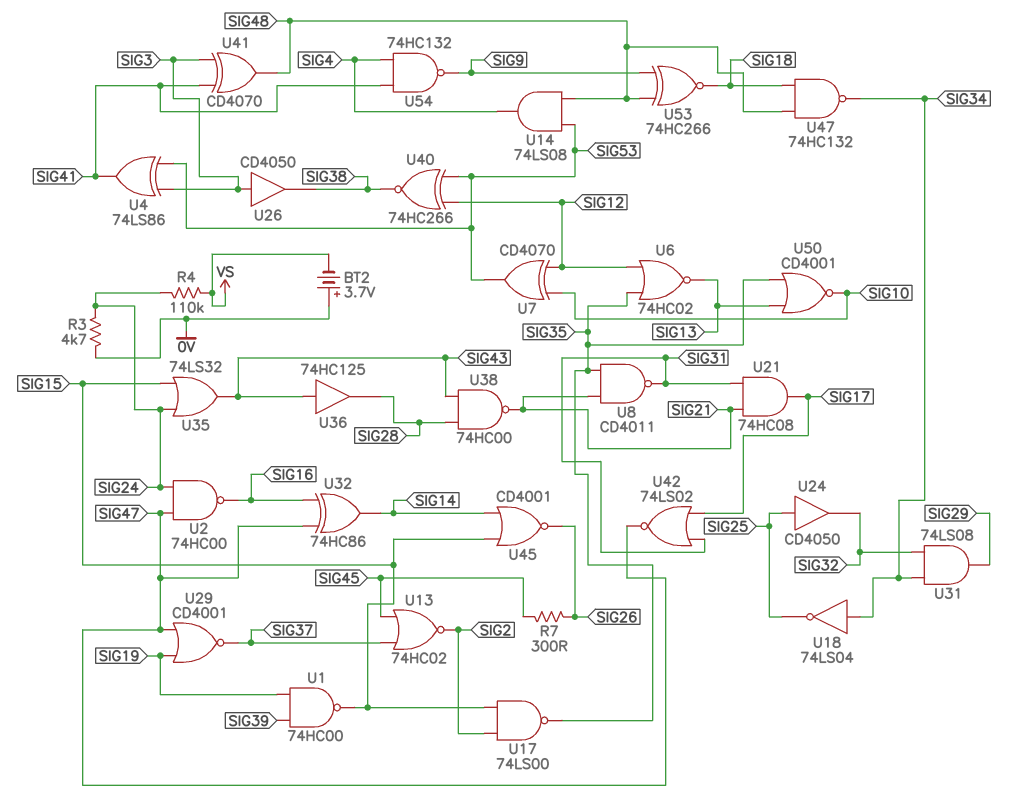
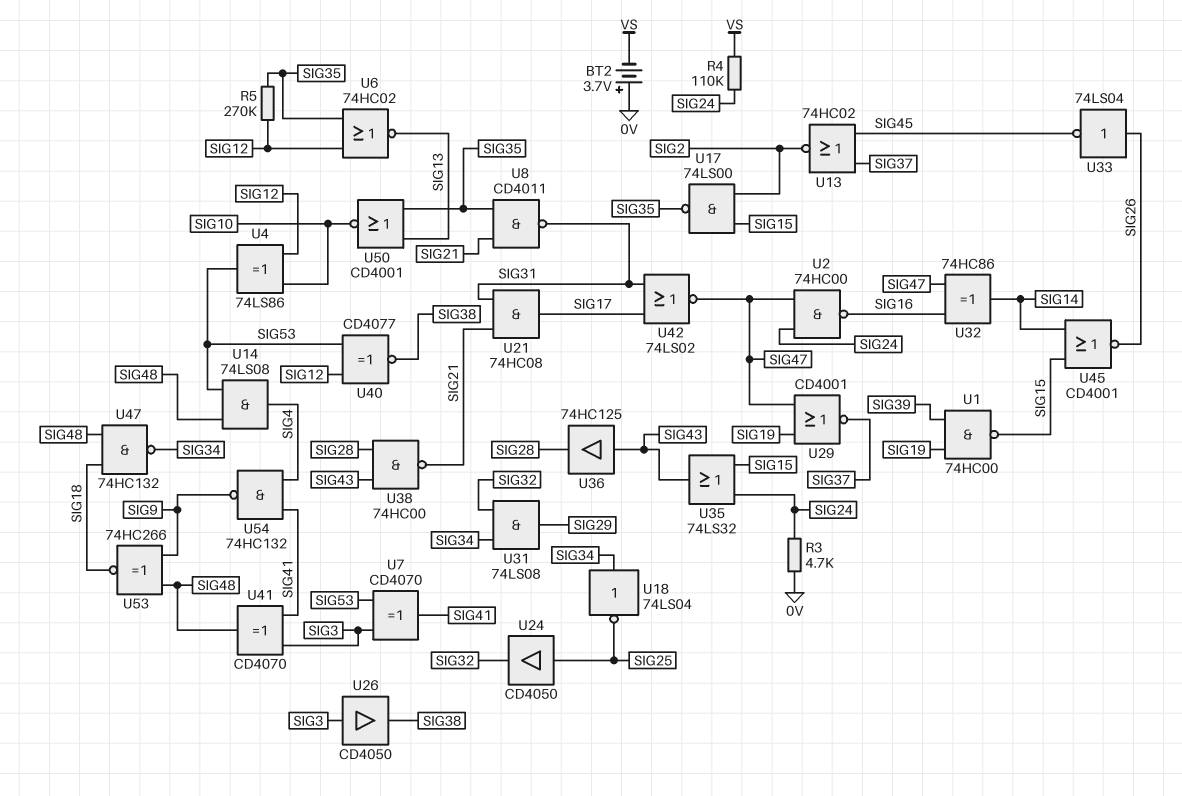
R5: none -> 270k (SIG12, SIG35)
R7: 300 (SIG26, SIG45) -> none
U4: XOR 74LS86 (in SIG3, in SIG53, out SIG41) -> XOR 74LS86 (in SIG10, in SIG12, out SIG53)
U7: XOR CD4070 (in SIG10, in SIG12, out SIG53) -> XOR CD4070 (in SIG3, in SIG53, out SIG41)
U33: none -> NOT 74LS04 (in SIG26, out SIG45)
U40: XNOR 74HC266 (in SIG12, in SIG53, out SIG38) -> XNOR CD4077 (in SIG12, in SIG53, out SIG38)

